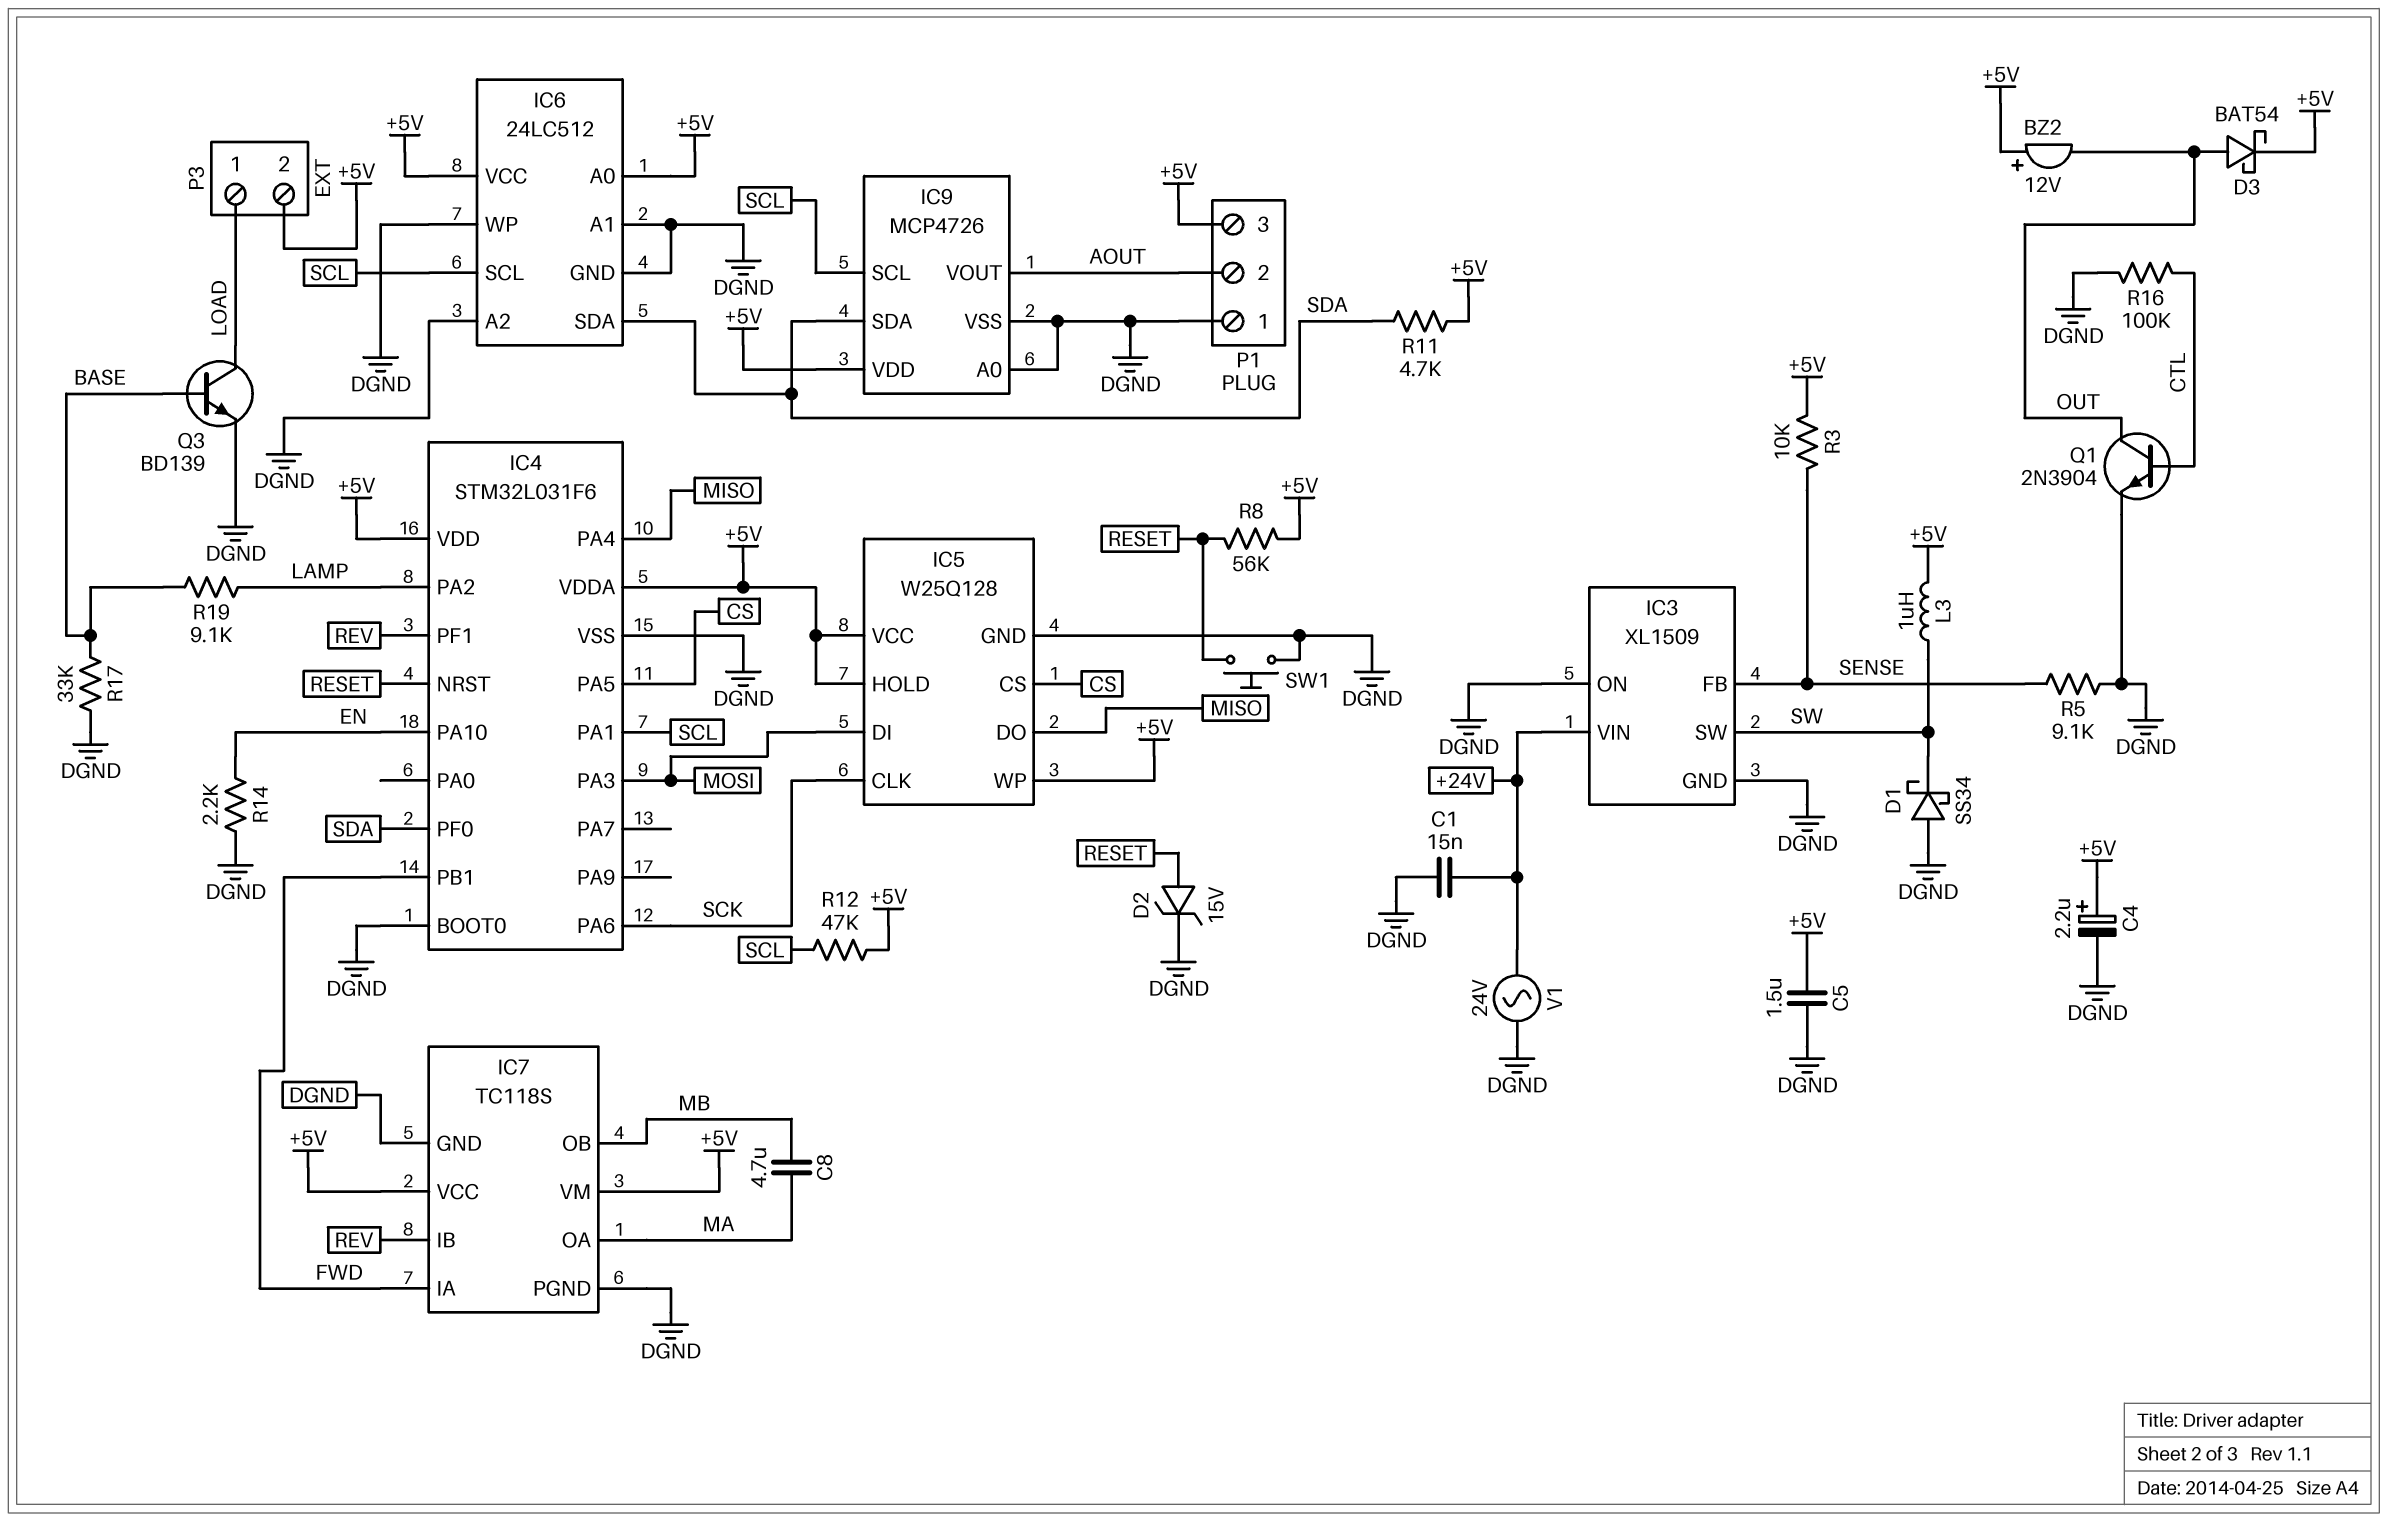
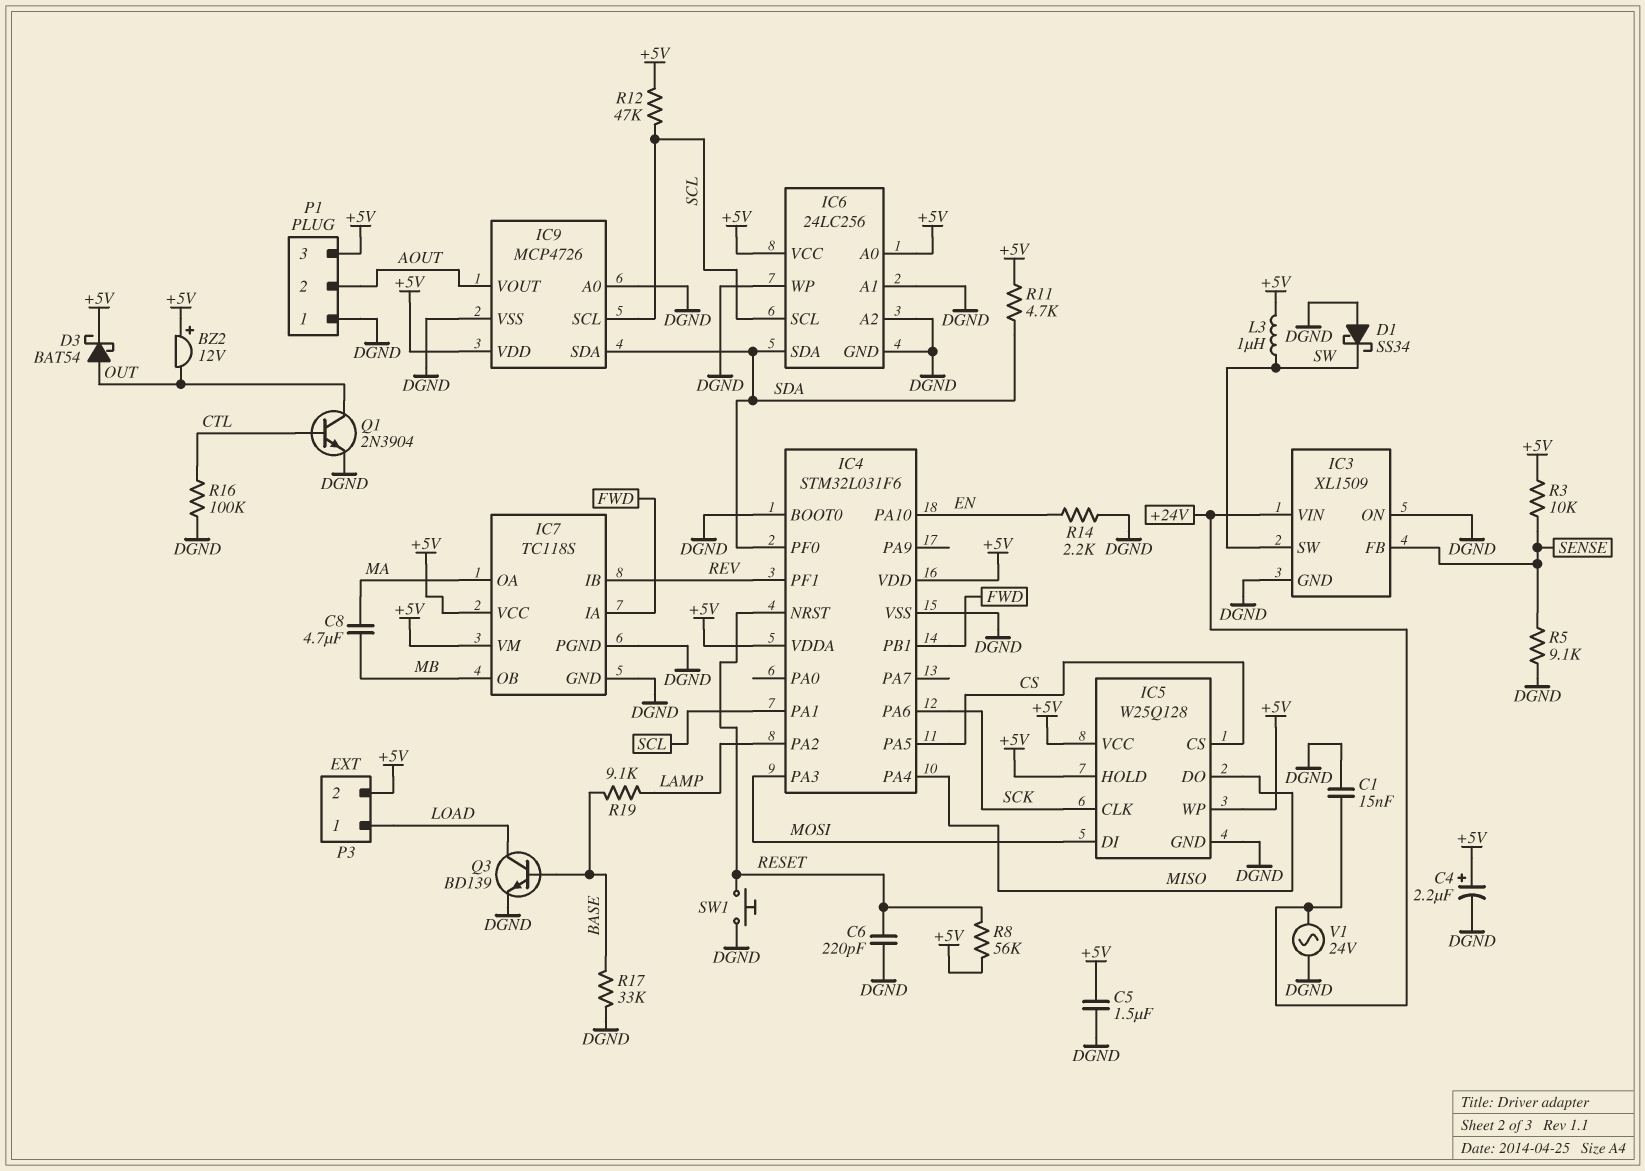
C6: none -> 220pF (DGND, RESET)
D2: zener 15V (A RESET, K DGND) -> none
IC6: 24LC512 -> 24LC256

